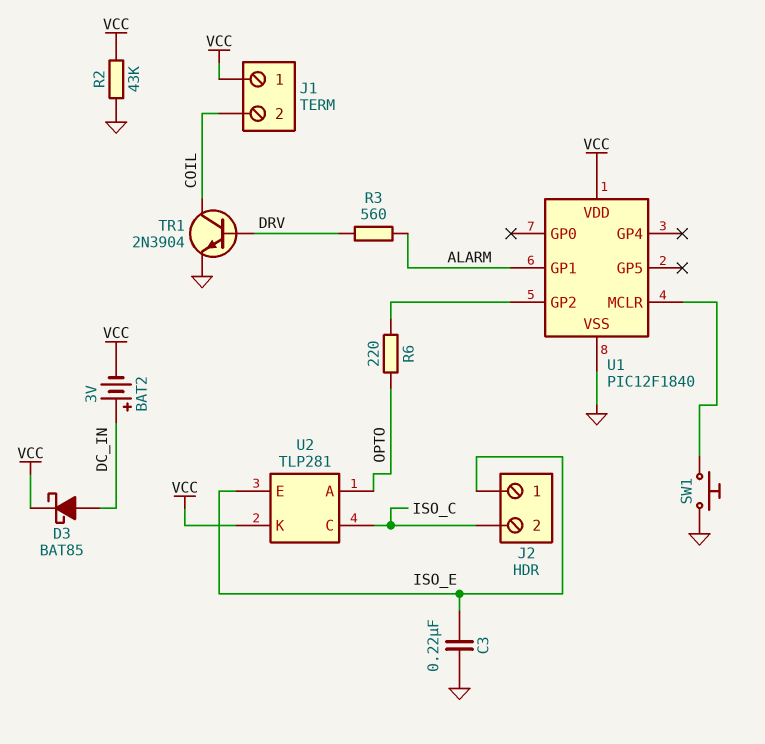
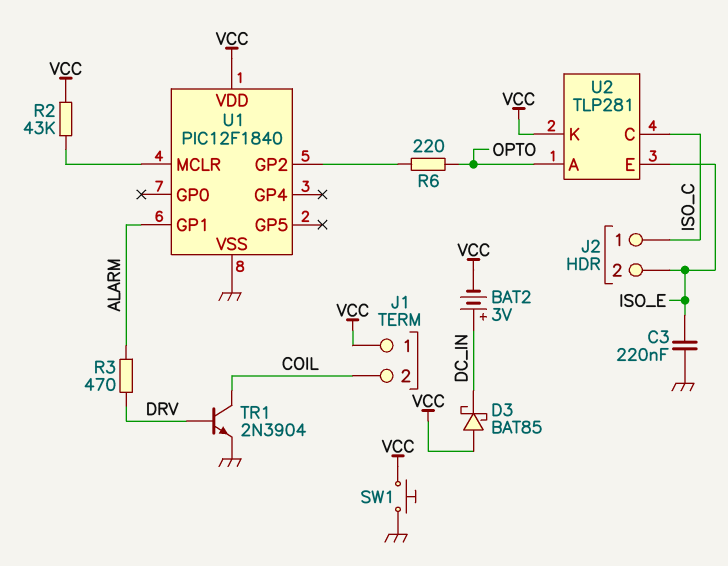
D3: schottky BAT85 (A DC_IN, K VCC) -> schottky BAT85 (A VCC, K DC_IN)
J2 pin 1: ISO_E -> ISO_C
J2 pin 2: ISO_C -> ISO_E
R2: 43k (GND, VCC) -> 43k (U1/MCLR, VCC)
R3: 560 (ALARM, DRV) -> 470 (ALARM, DRV)
SW1: button (GND, U1/MCLR) -> button (GND, VCC)

